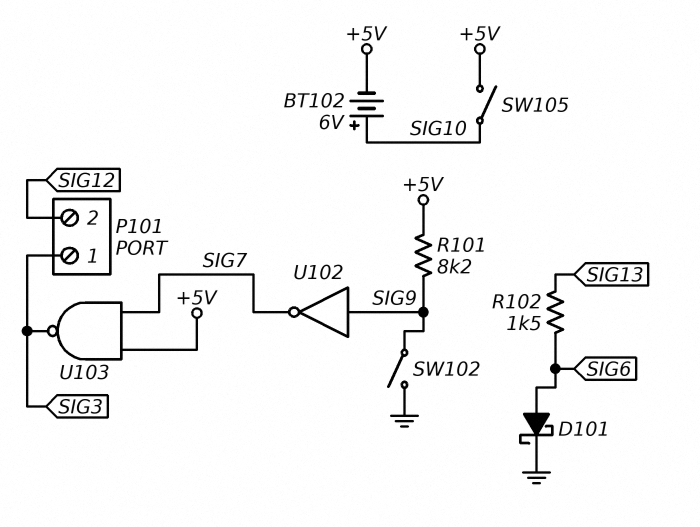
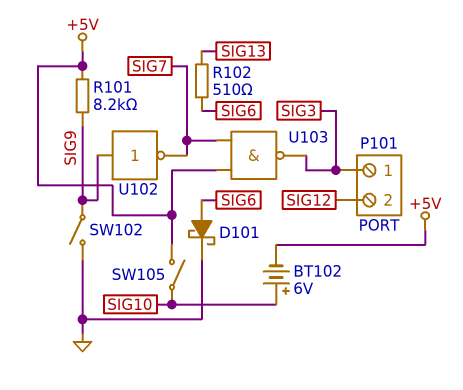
R102: 1.5k (SIG6, SIG13) -> 510 (SIG6, SIG13)

